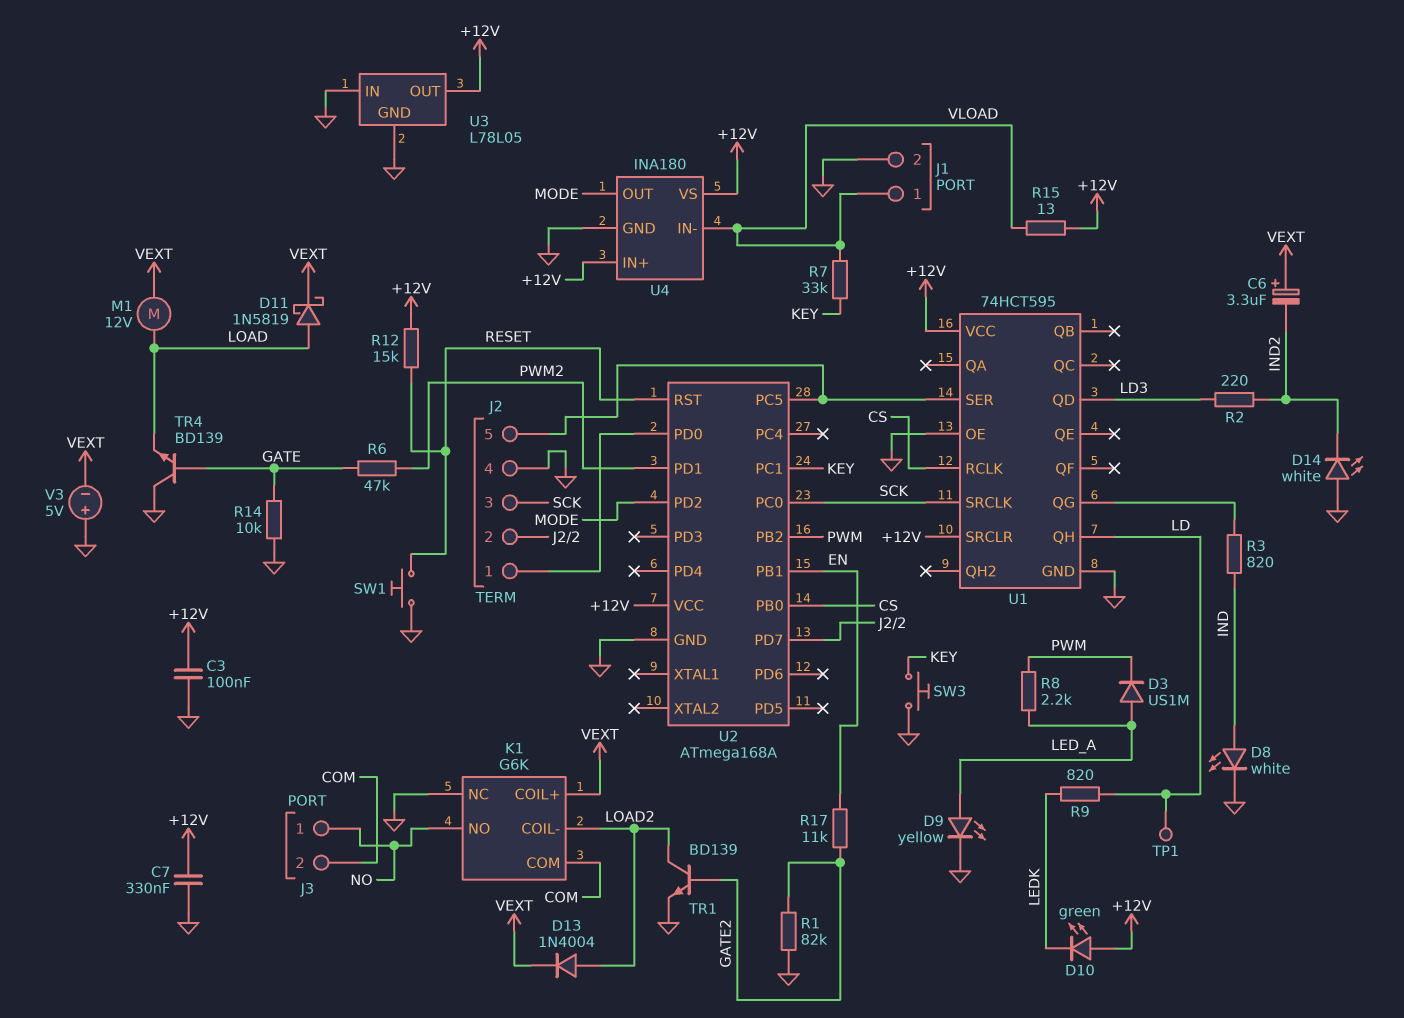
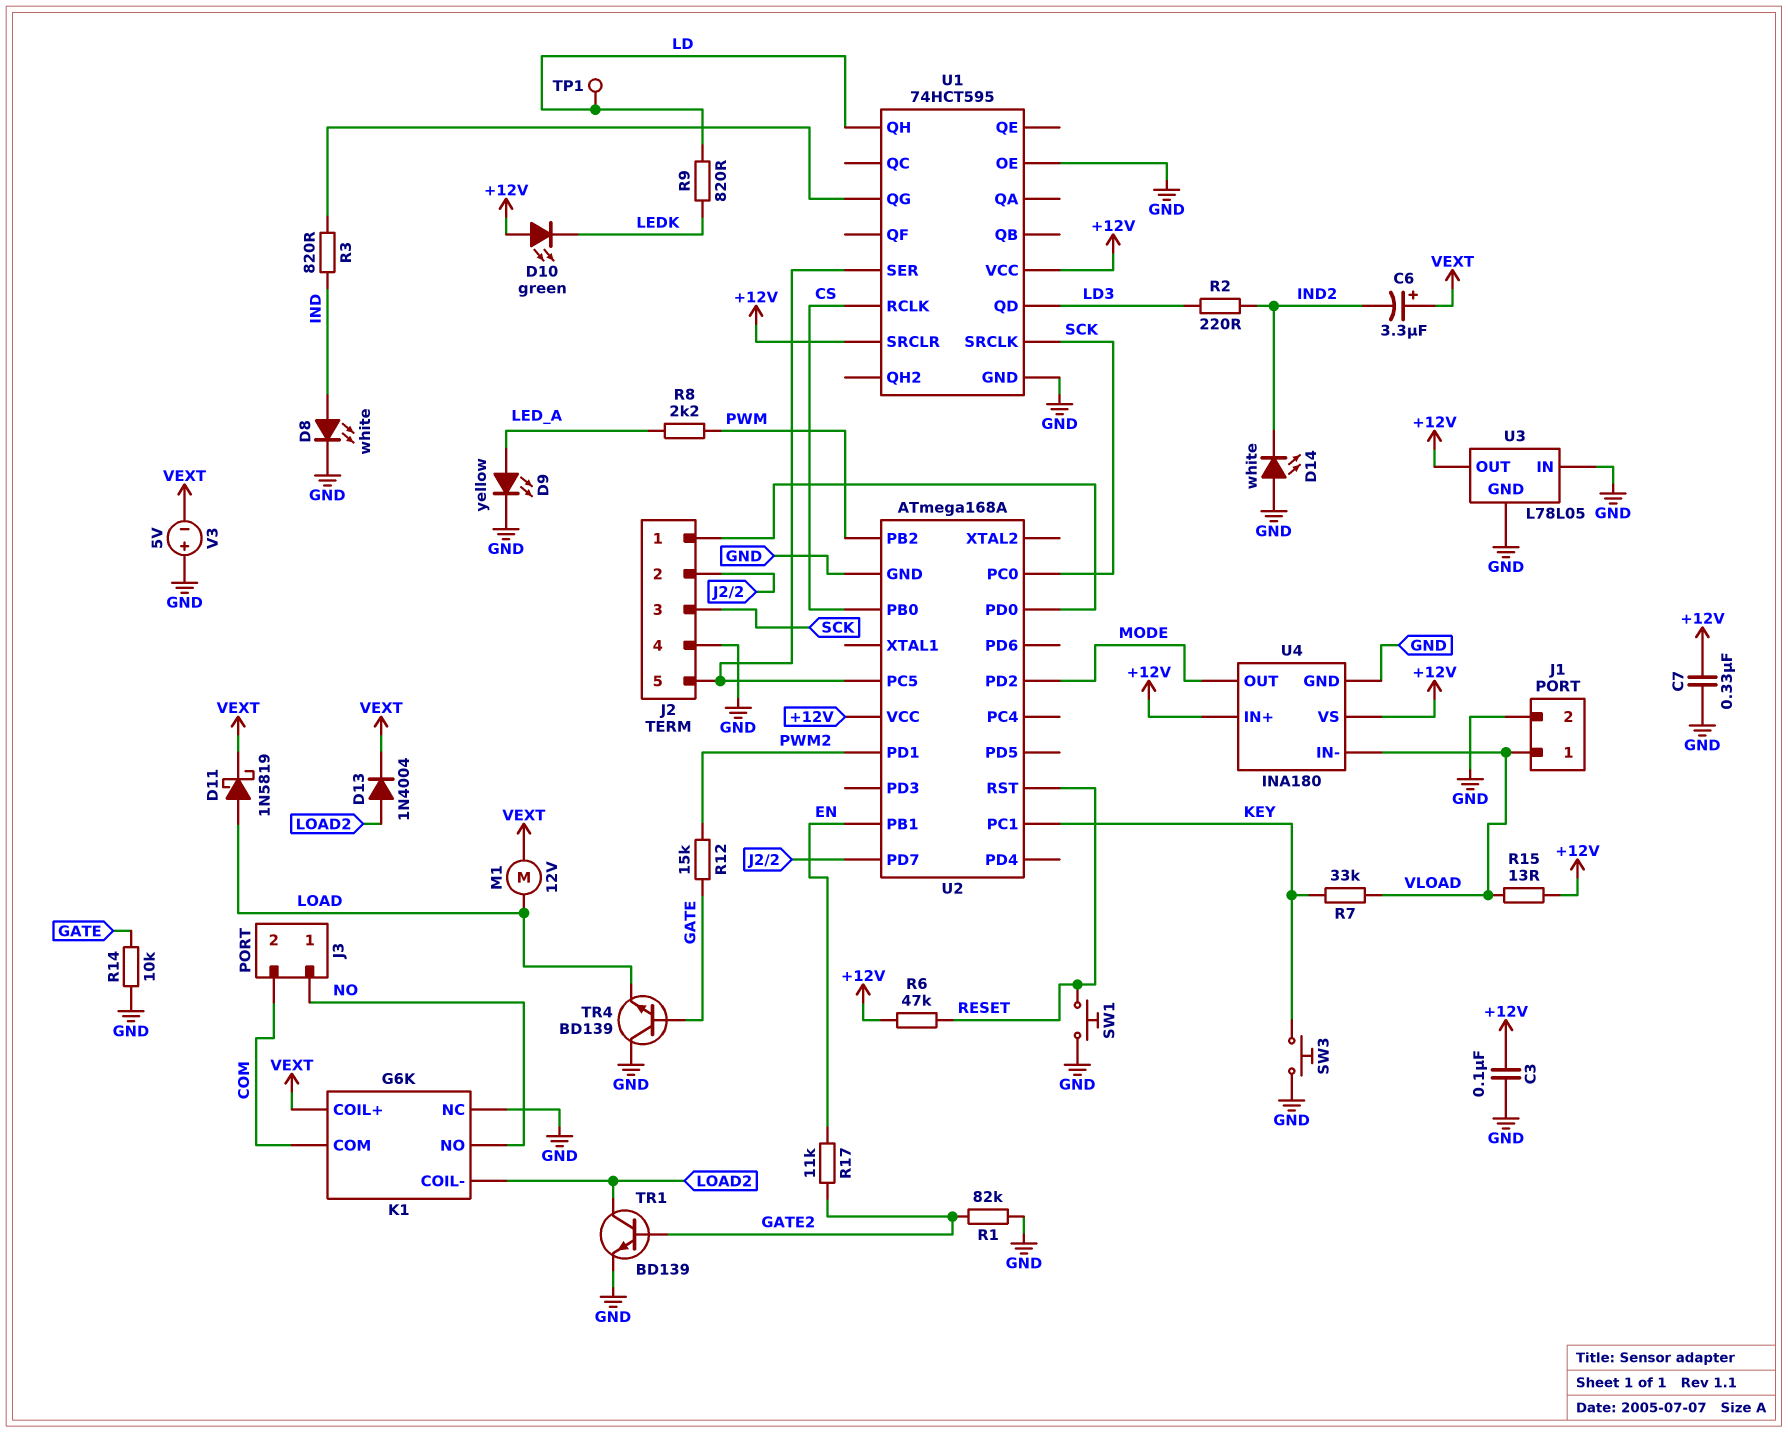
D3: diode US1M (A LED_A, K PWM) -> none
R6: 47k (GATE, PWM2) -> 47k (+12V, RESET)
R12: 15k (+12V, RESET) -> 15k (GATE, PWM2)

